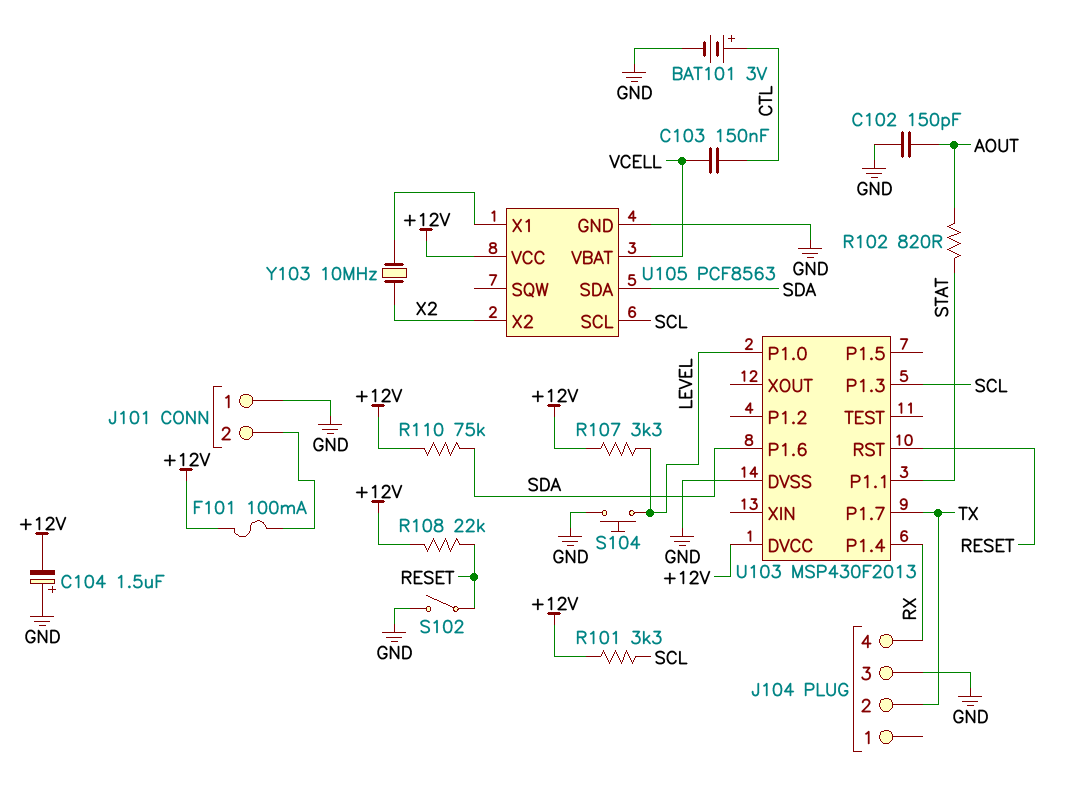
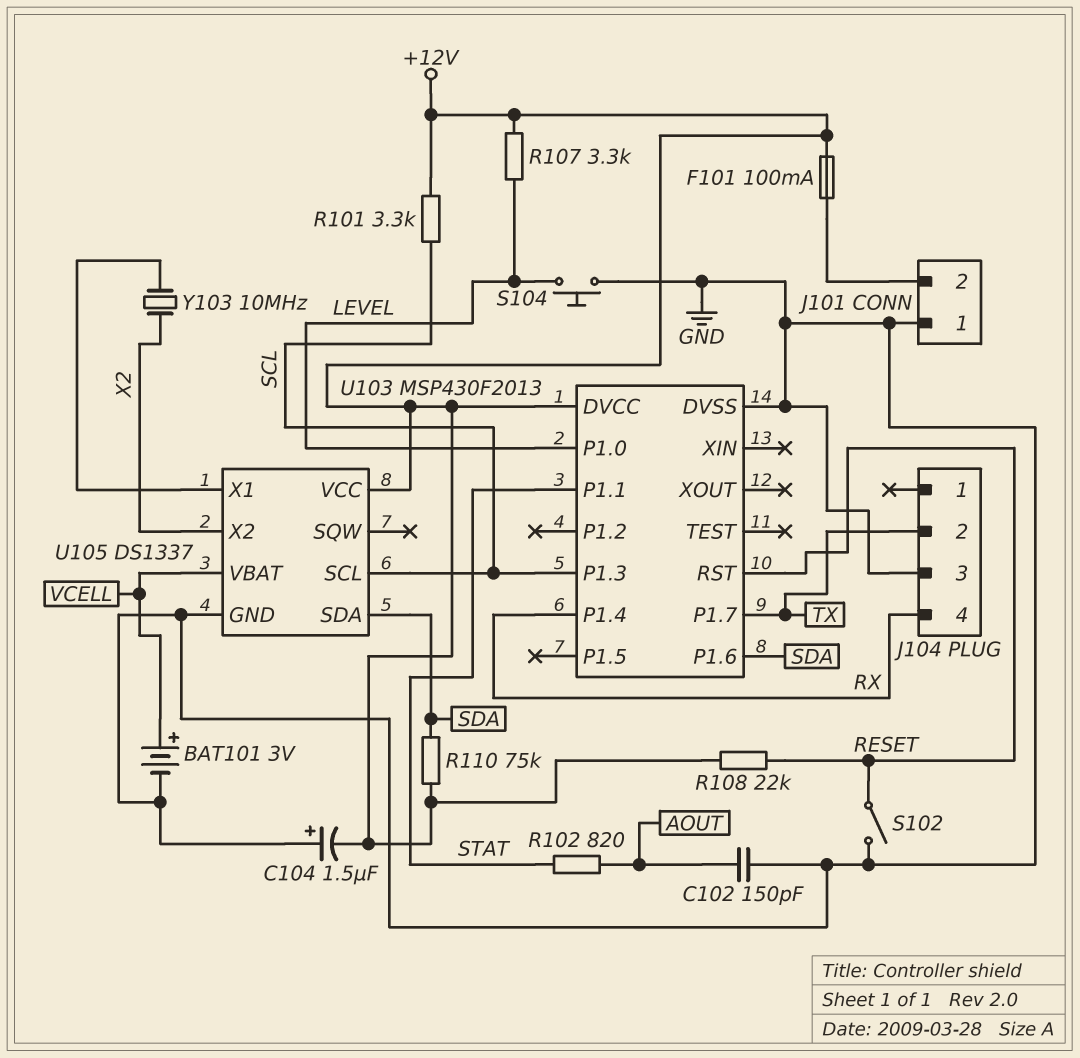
BAT101: 3V (plus CTL, minus GND) -> 3V (plus VCELL, minus GND)
C103: 150nF (CTL, VCELL) -> none
U105: PCF8563 -> DS1337

